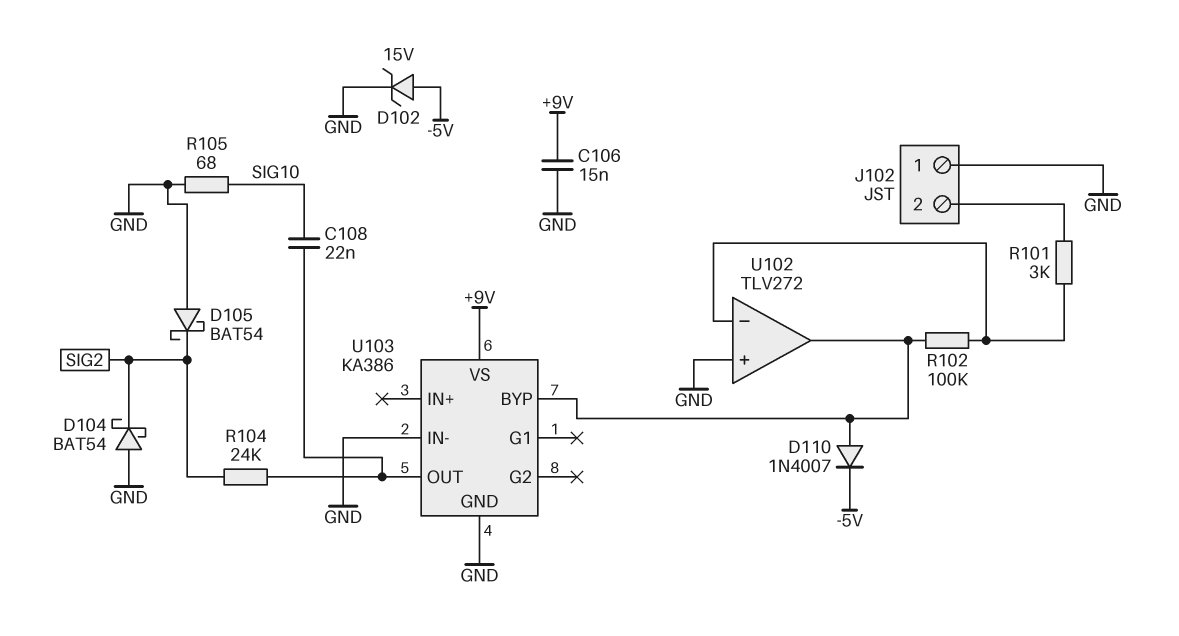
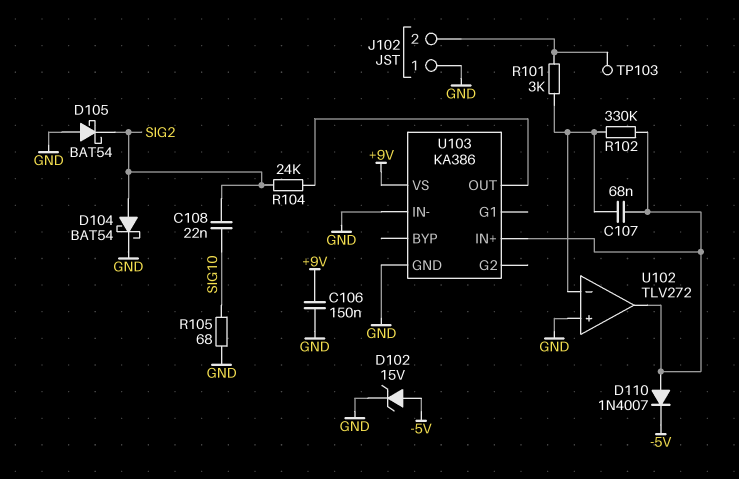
C106: 15nF (+9V, GND) -> 150nF (+9V, GND)
C107: none -> 68nF (U102/in-, U102/out)
C108: 22nF (SIG10, U103/OUT) -> 22nF (SIG2, SIG10)
D104: schottky BAT54 (A GND, K SIG2) -> schottky BAT54 (A SIG2, K GND)
R102: 100k (U102/in-, U102/out) -> 330k (U102/in-, U102/out)
TP103: none -> test point (J102/2)
U103 pin BYP: U102/out -> none
U103 pin IN+: none -> U102/out

